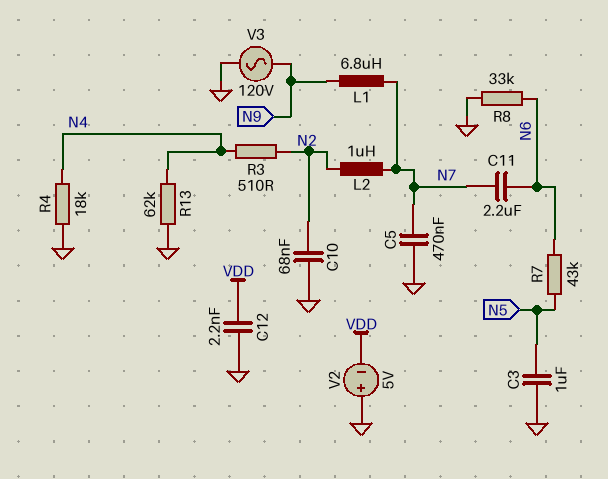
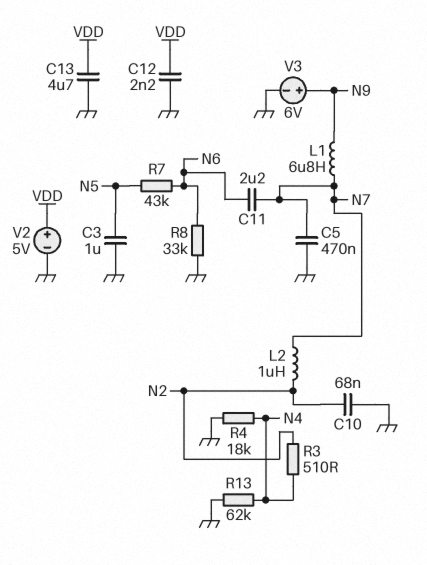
C13: none -> 4.7uF (GND, VDD)
V2: 5V (plus GND, minus VDD) -> 5V (plus VDD, minus GND)
V3: AC 120V (GND, N9) -> 6V (plus N9, minus GND)

